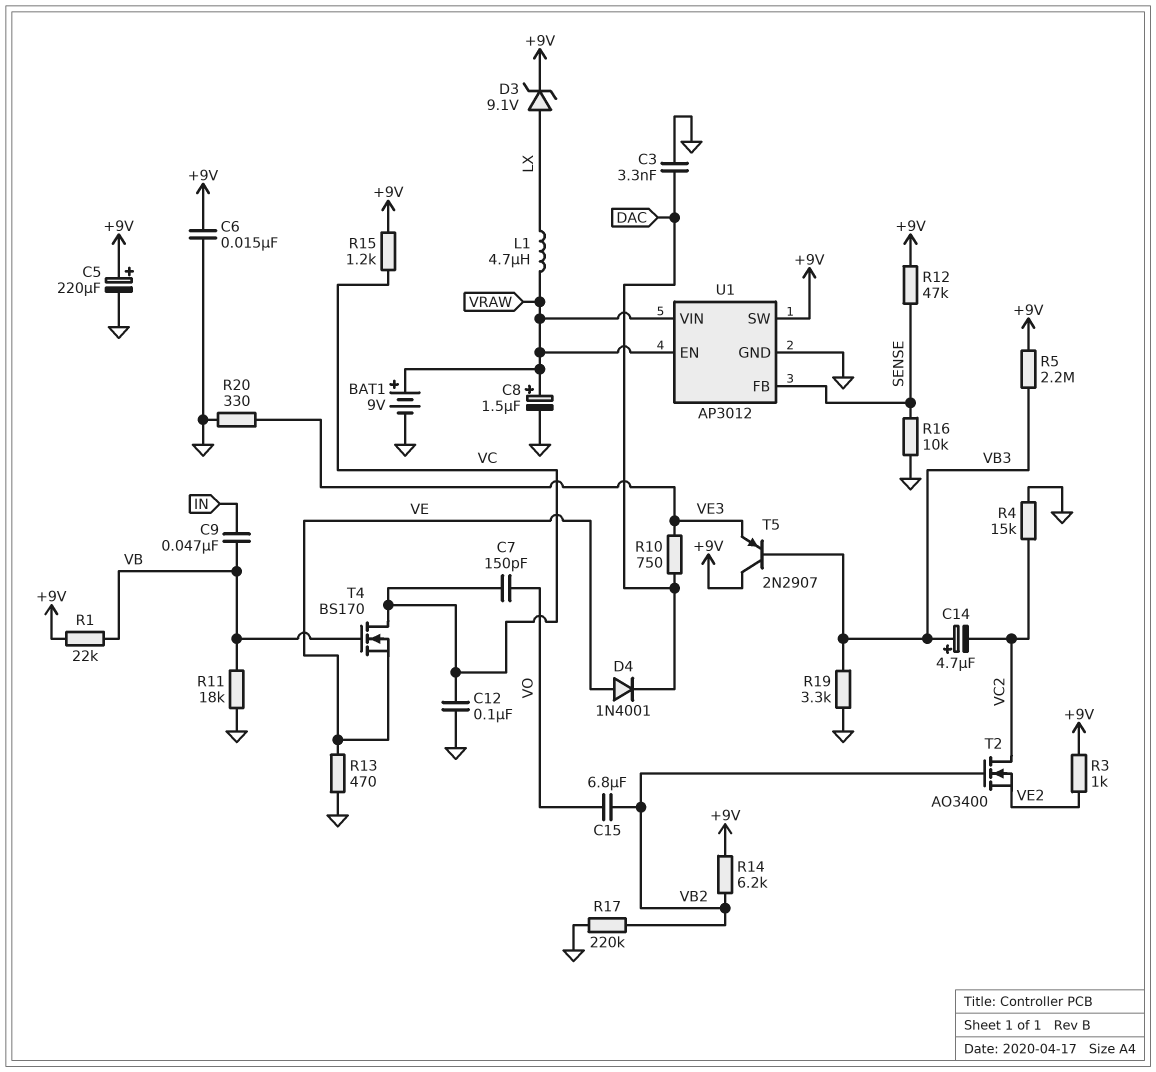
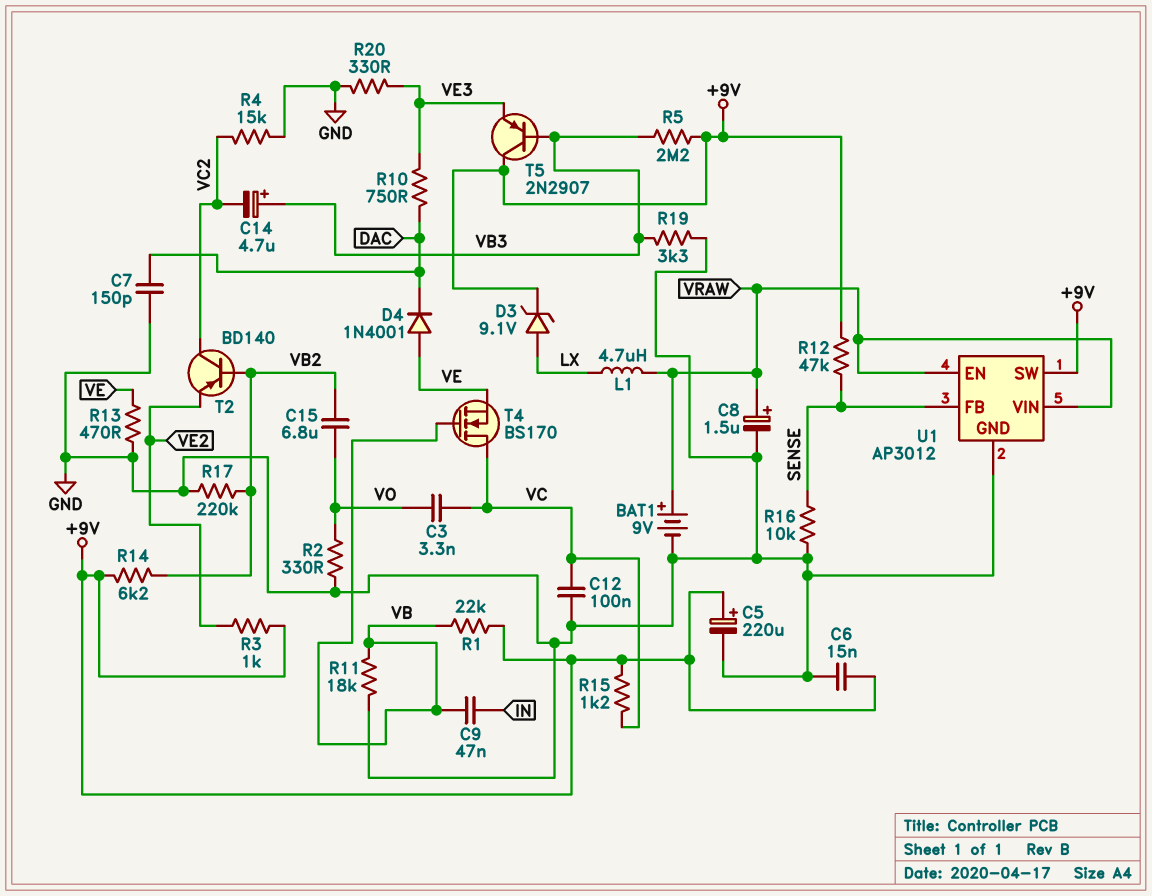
C3: 3.3nF (DAC, GND) -> 3.3nF (VC, VO)
C7: 150pF (VC, VO) -> 150pF (DAC, GND)
R2: none -> 330 (GND, VO)
T2: NMOS AO3400 (G VB2, D VC2, S VE2) -> PNP BD140 (B VB2, C VC2, E VE2)

